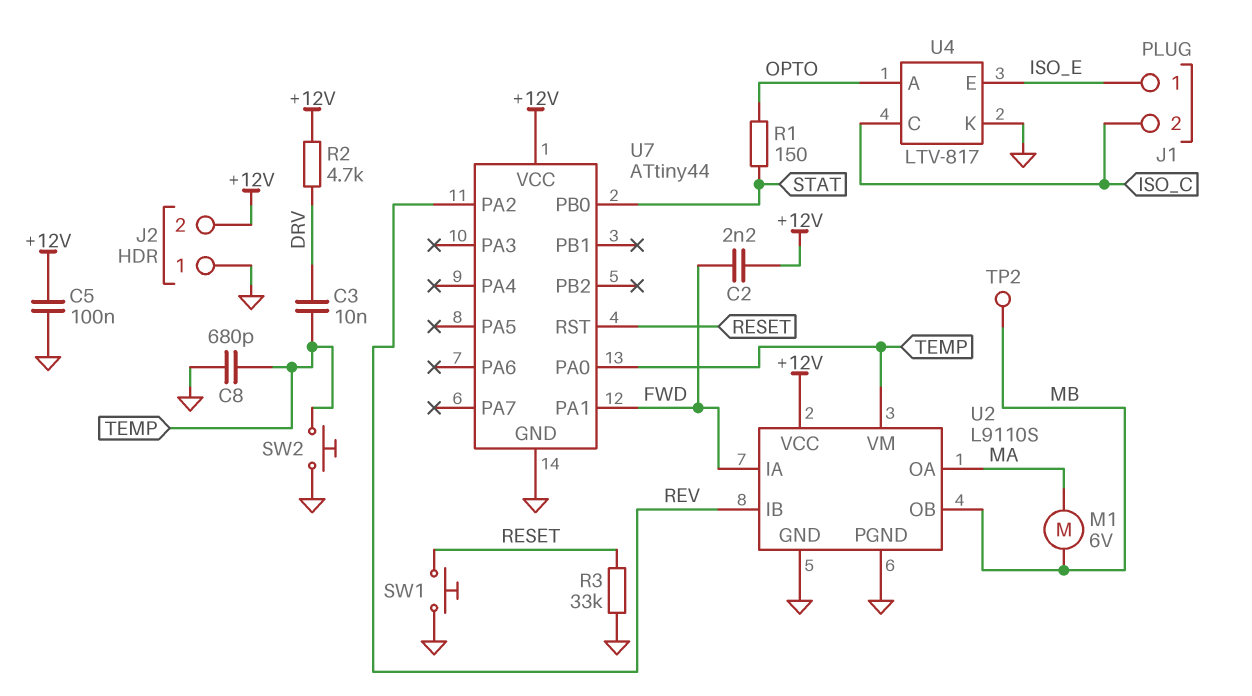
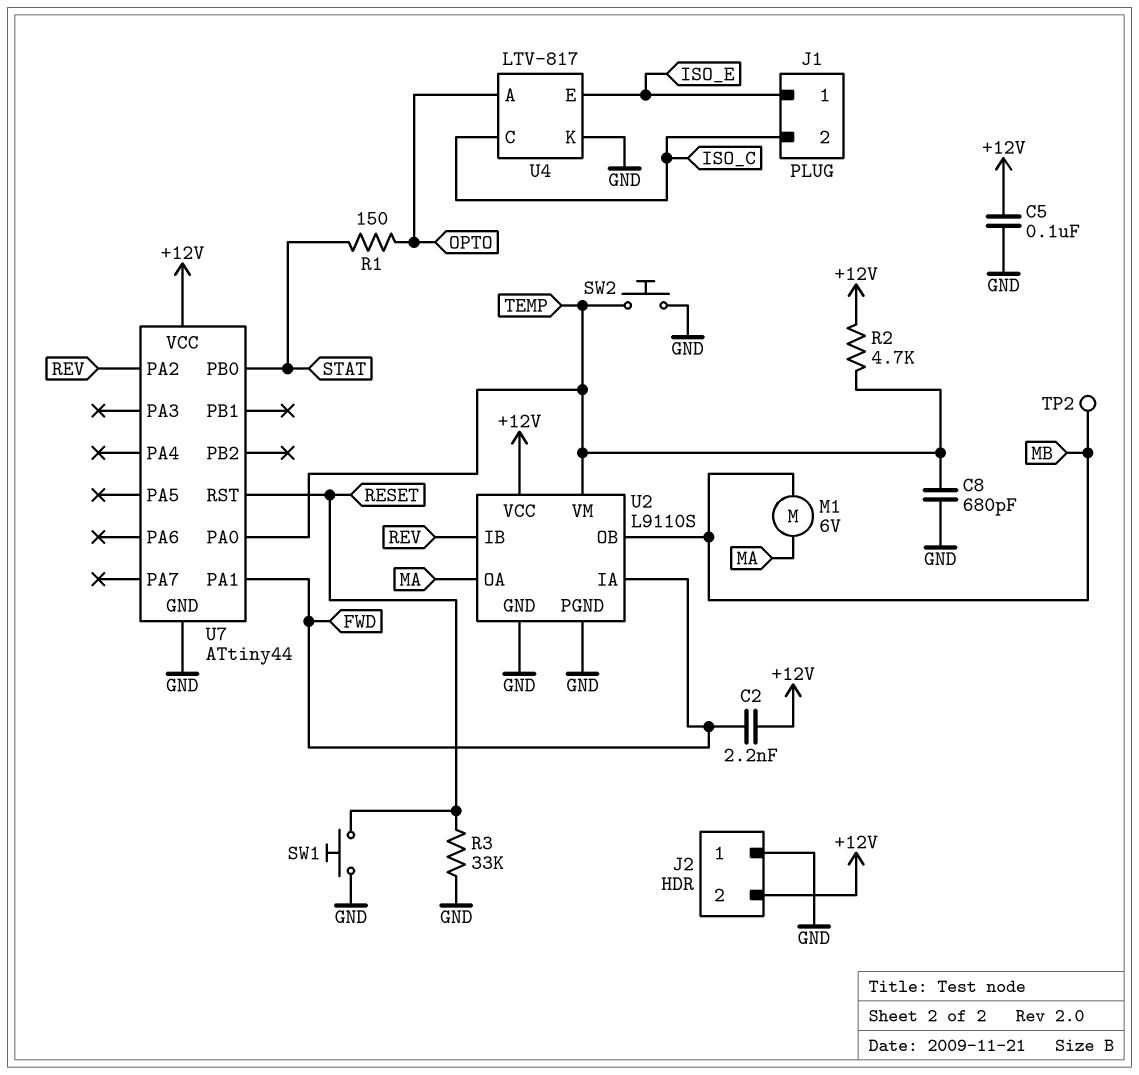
C3: 10nF (DRV, TEMP) -> none
R2: 4.7k (+12V, DRV) -> 4.7k (+12V, TEMP)

